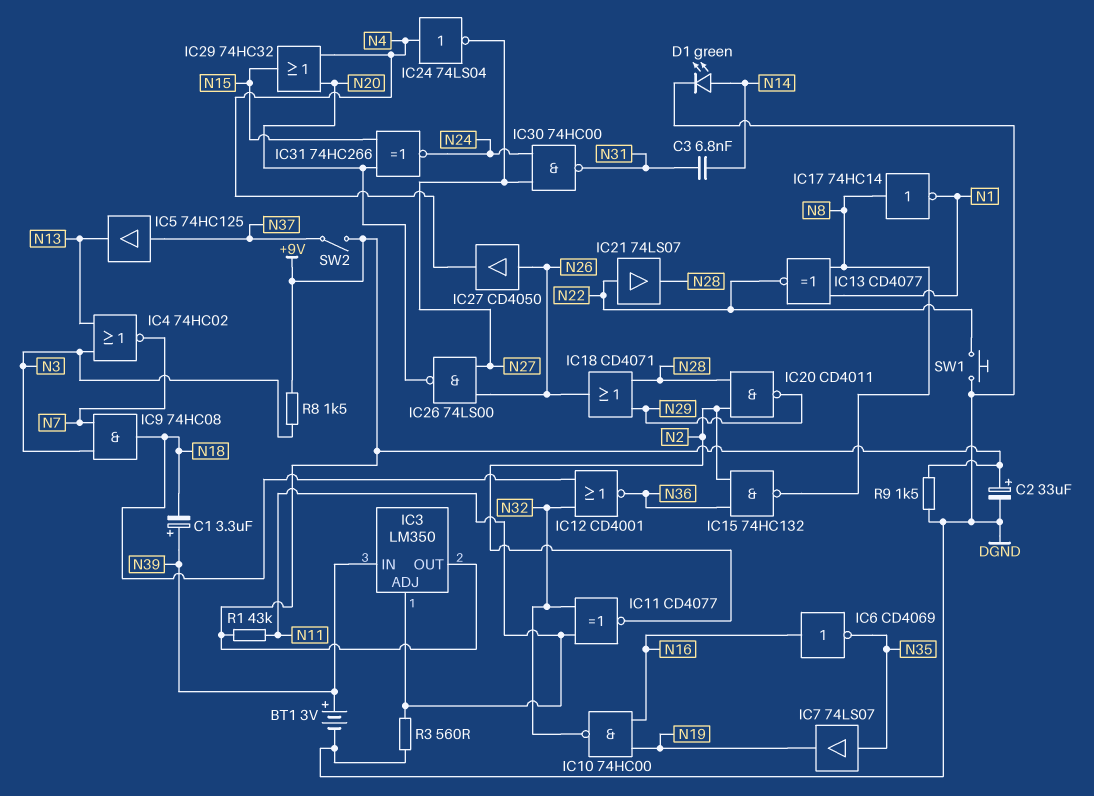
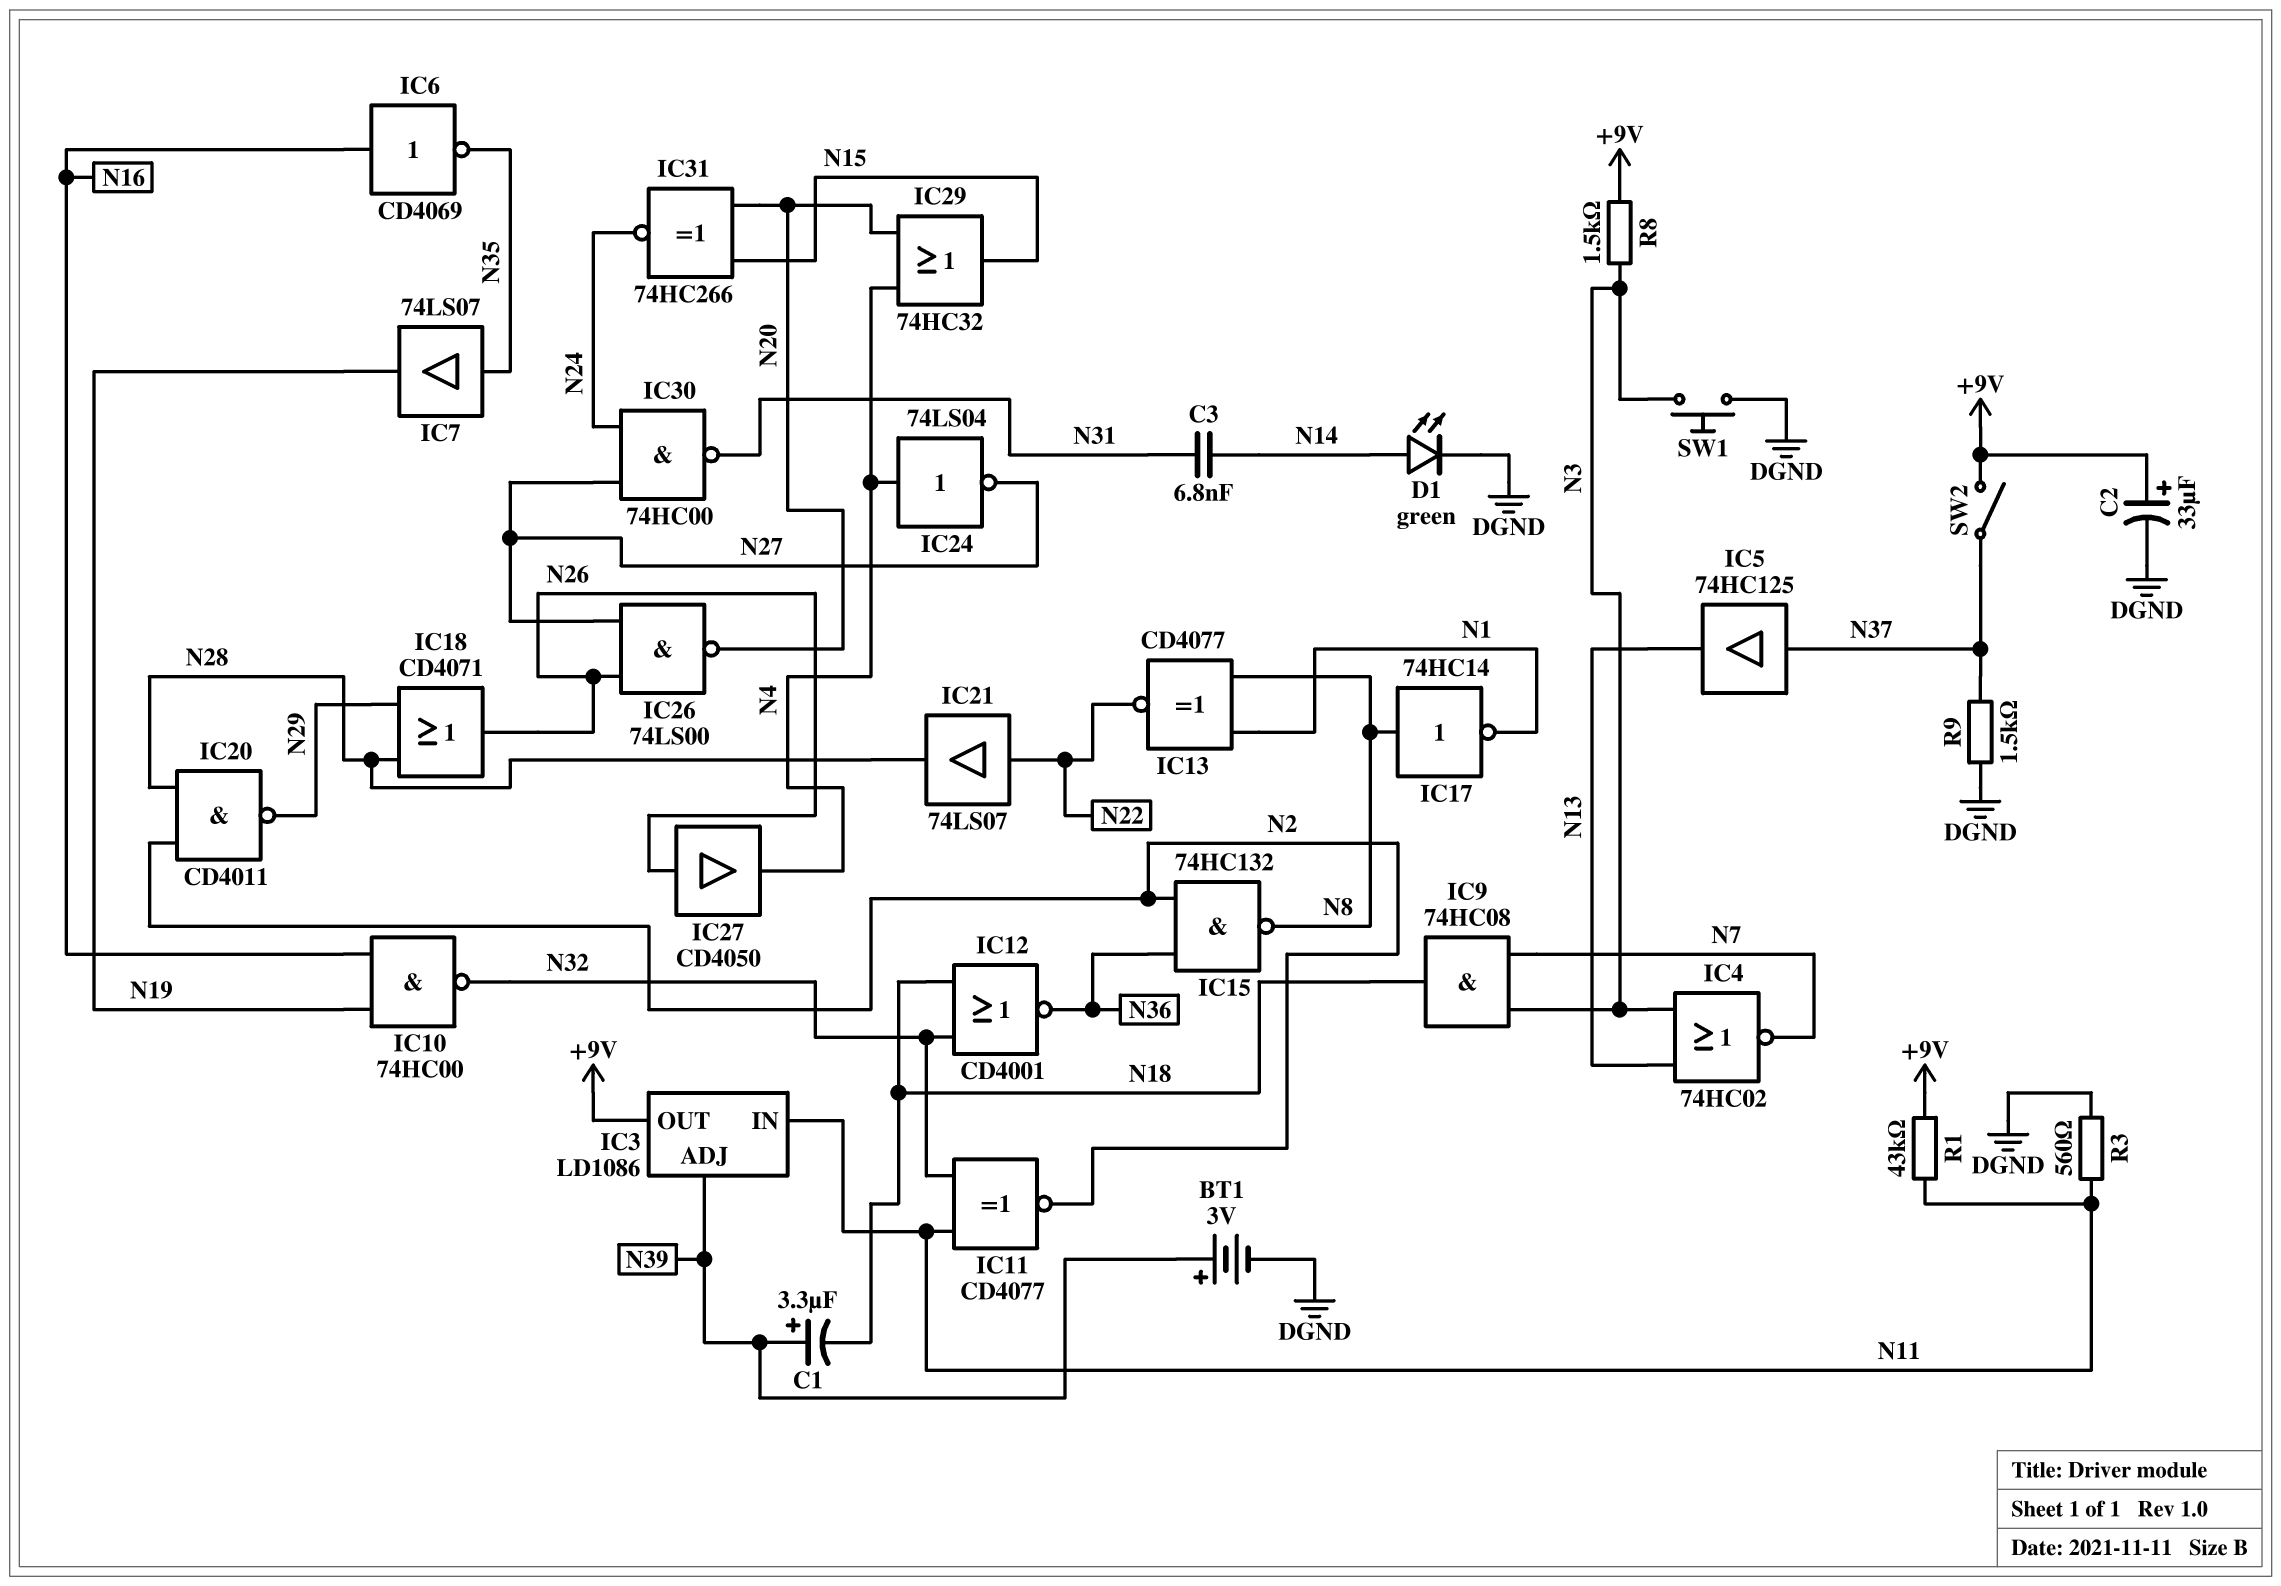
IC3: LM350 -> LD1086
IC3 pin ADJ: N11 -> N39
IC3 pin IN: N39 -> N11
R9: 1.5k (+9V, DGND) -> 1.5k (DGND, N37)
SW1: button (DGND, N22) -> button (DGND, N3)

